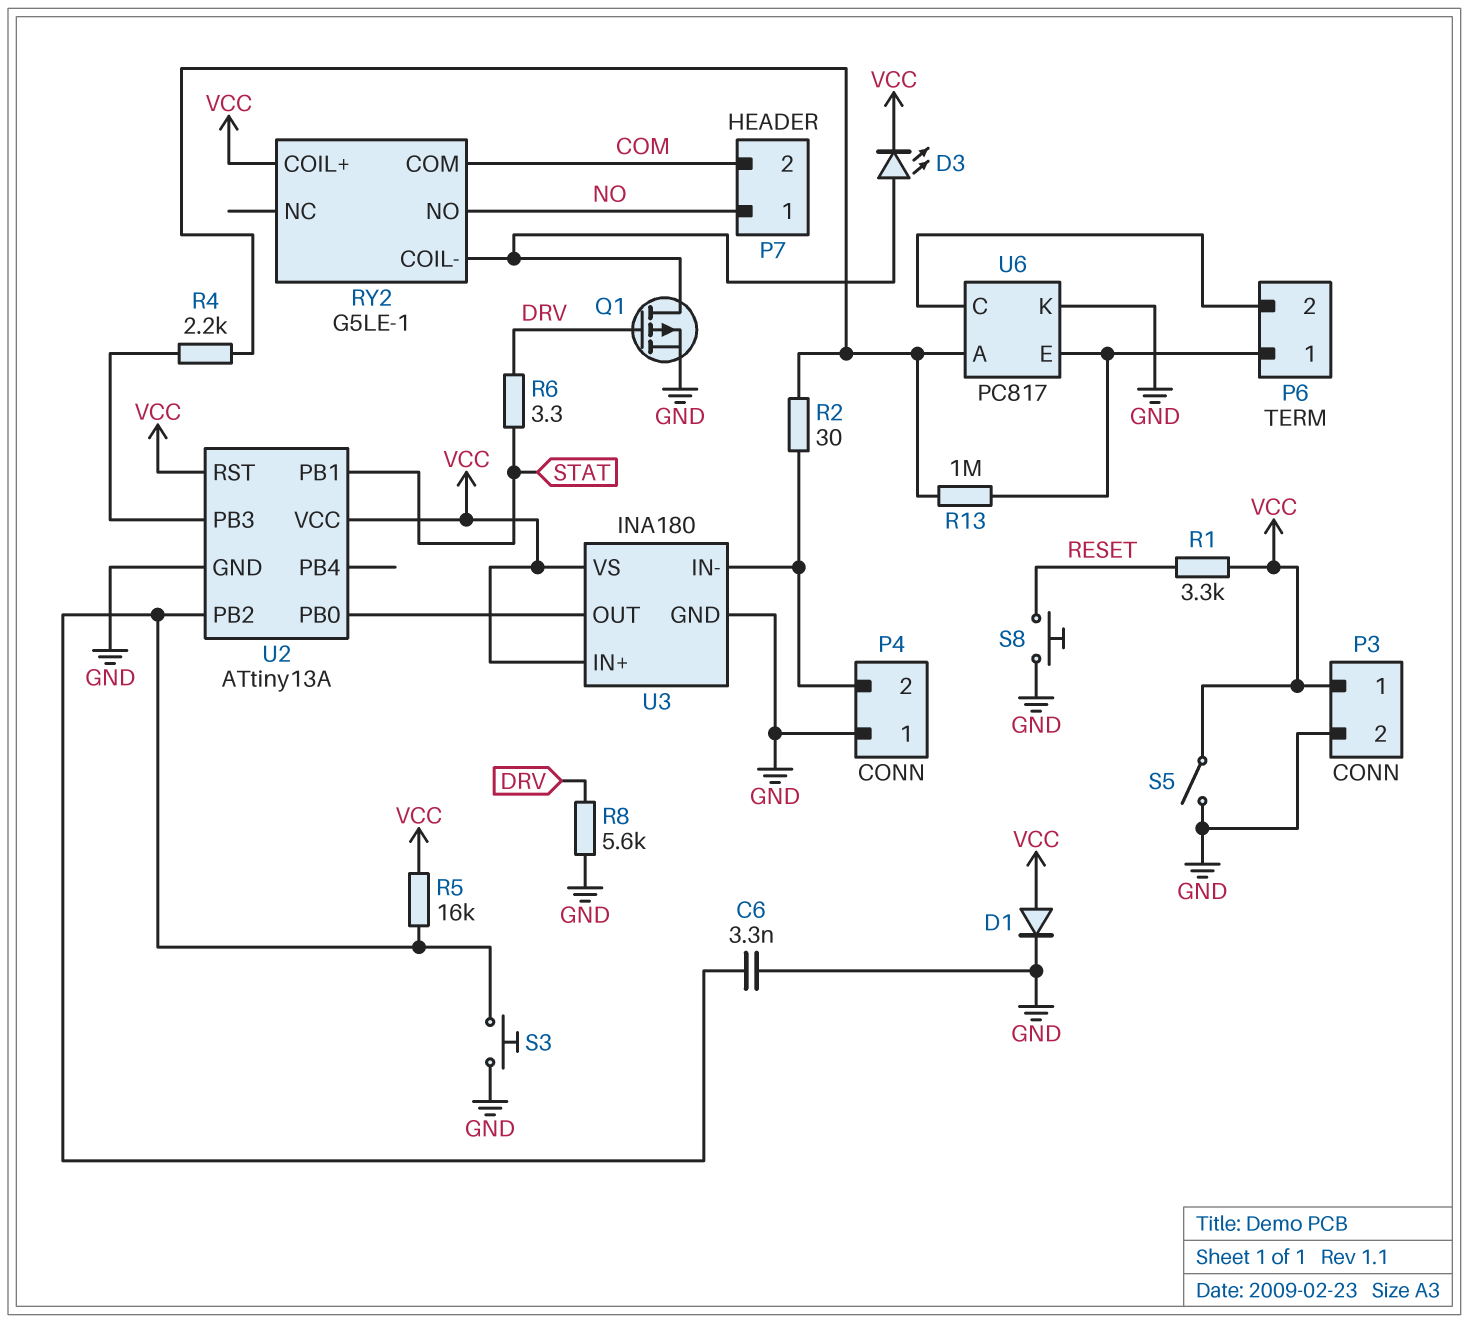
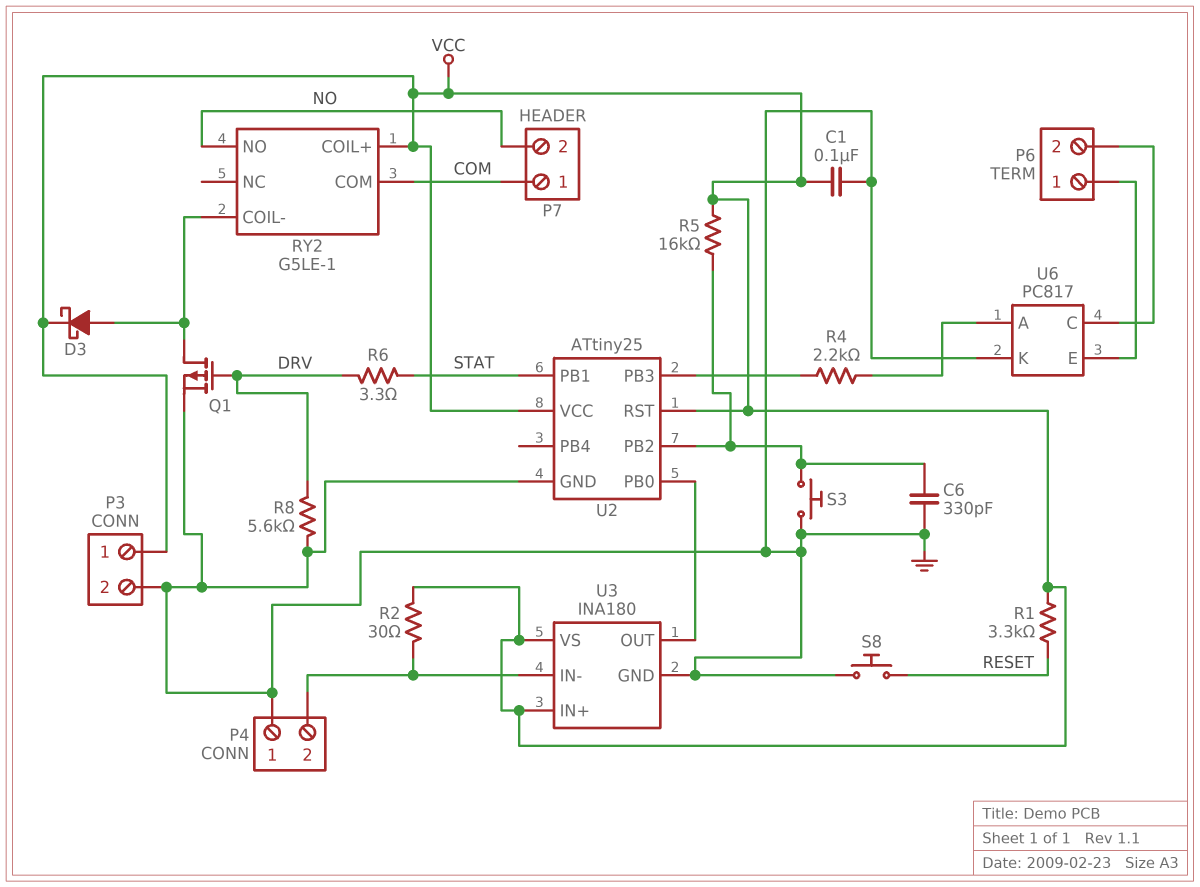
C1: none -> 100nF (GND, VCC)
C6: 3.3nF (GND, U2/PB2) -> 330pF (GND, U2/PB2)
D1: diode (A VCC, K GND) -> none
D3: LED (A RY2/COIL-, K VCC) -> schottky (A RY2/COIL-, K VCC)
P7 pin 1: NO -> COM
P7 pin 2: COM -> NO
R2: 30 (P4/2, U6/A) -> 30 (P4/2, VCC)
R13: 1M (P6/1, U6/A) -> none
S5: switch (GND, VCC) -> none
U2: ATtiny13A -> ATtiny25

